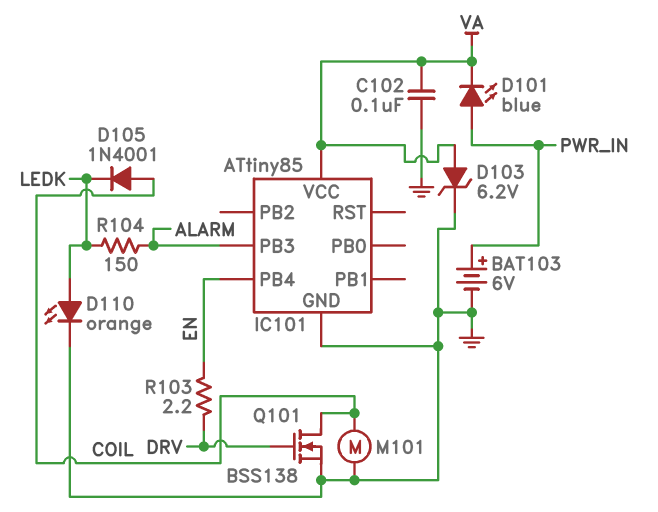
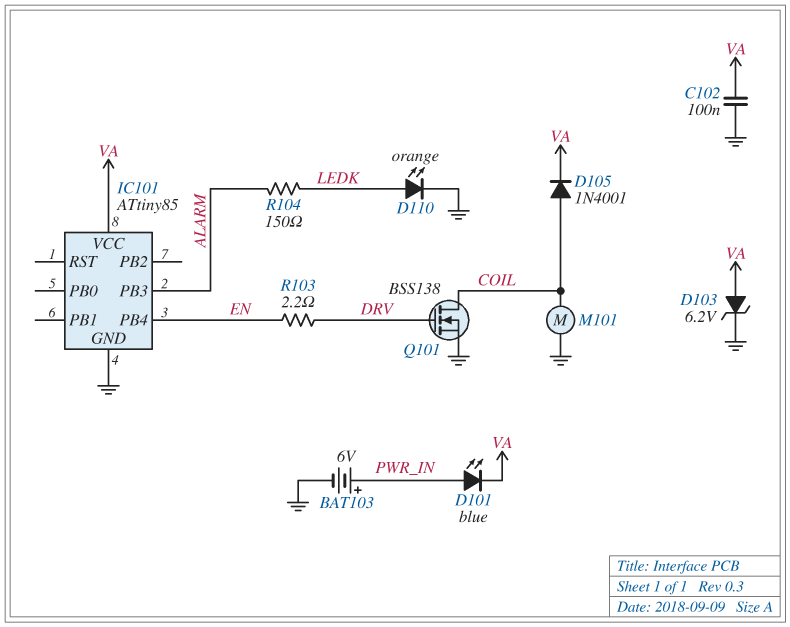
D105: diode 1N4001 (A COIL, K LEDK) -> diode 1N4001 (A COIL, K VA)

